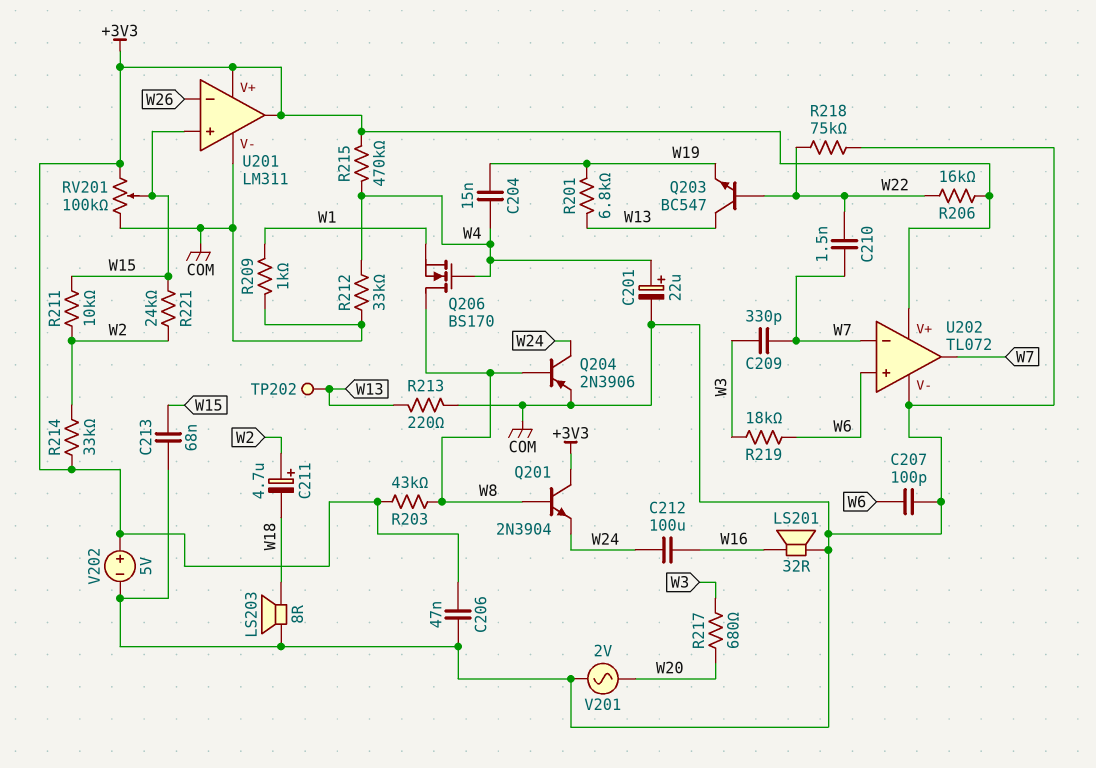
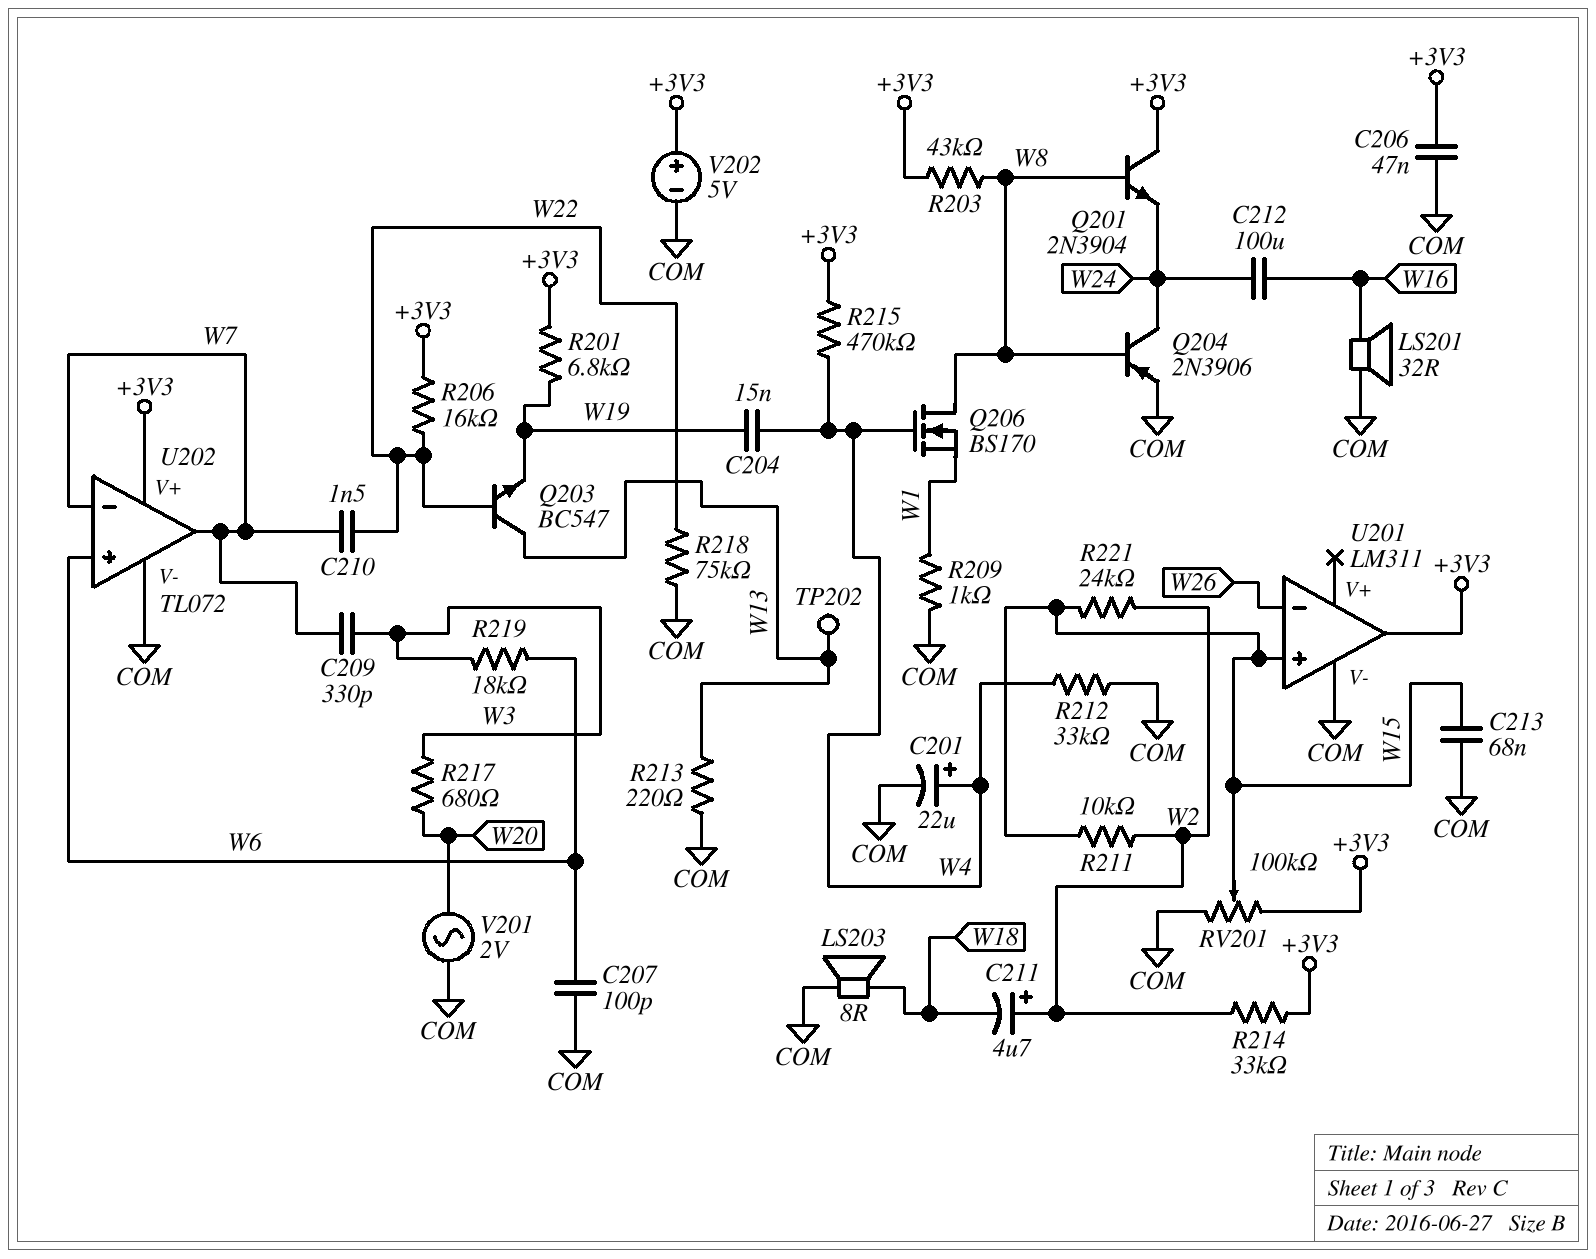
R201: 6.8k (W13, W19) -> 6.8k (+3V3, W19)
U201 pin V+: +3V3 -> none

